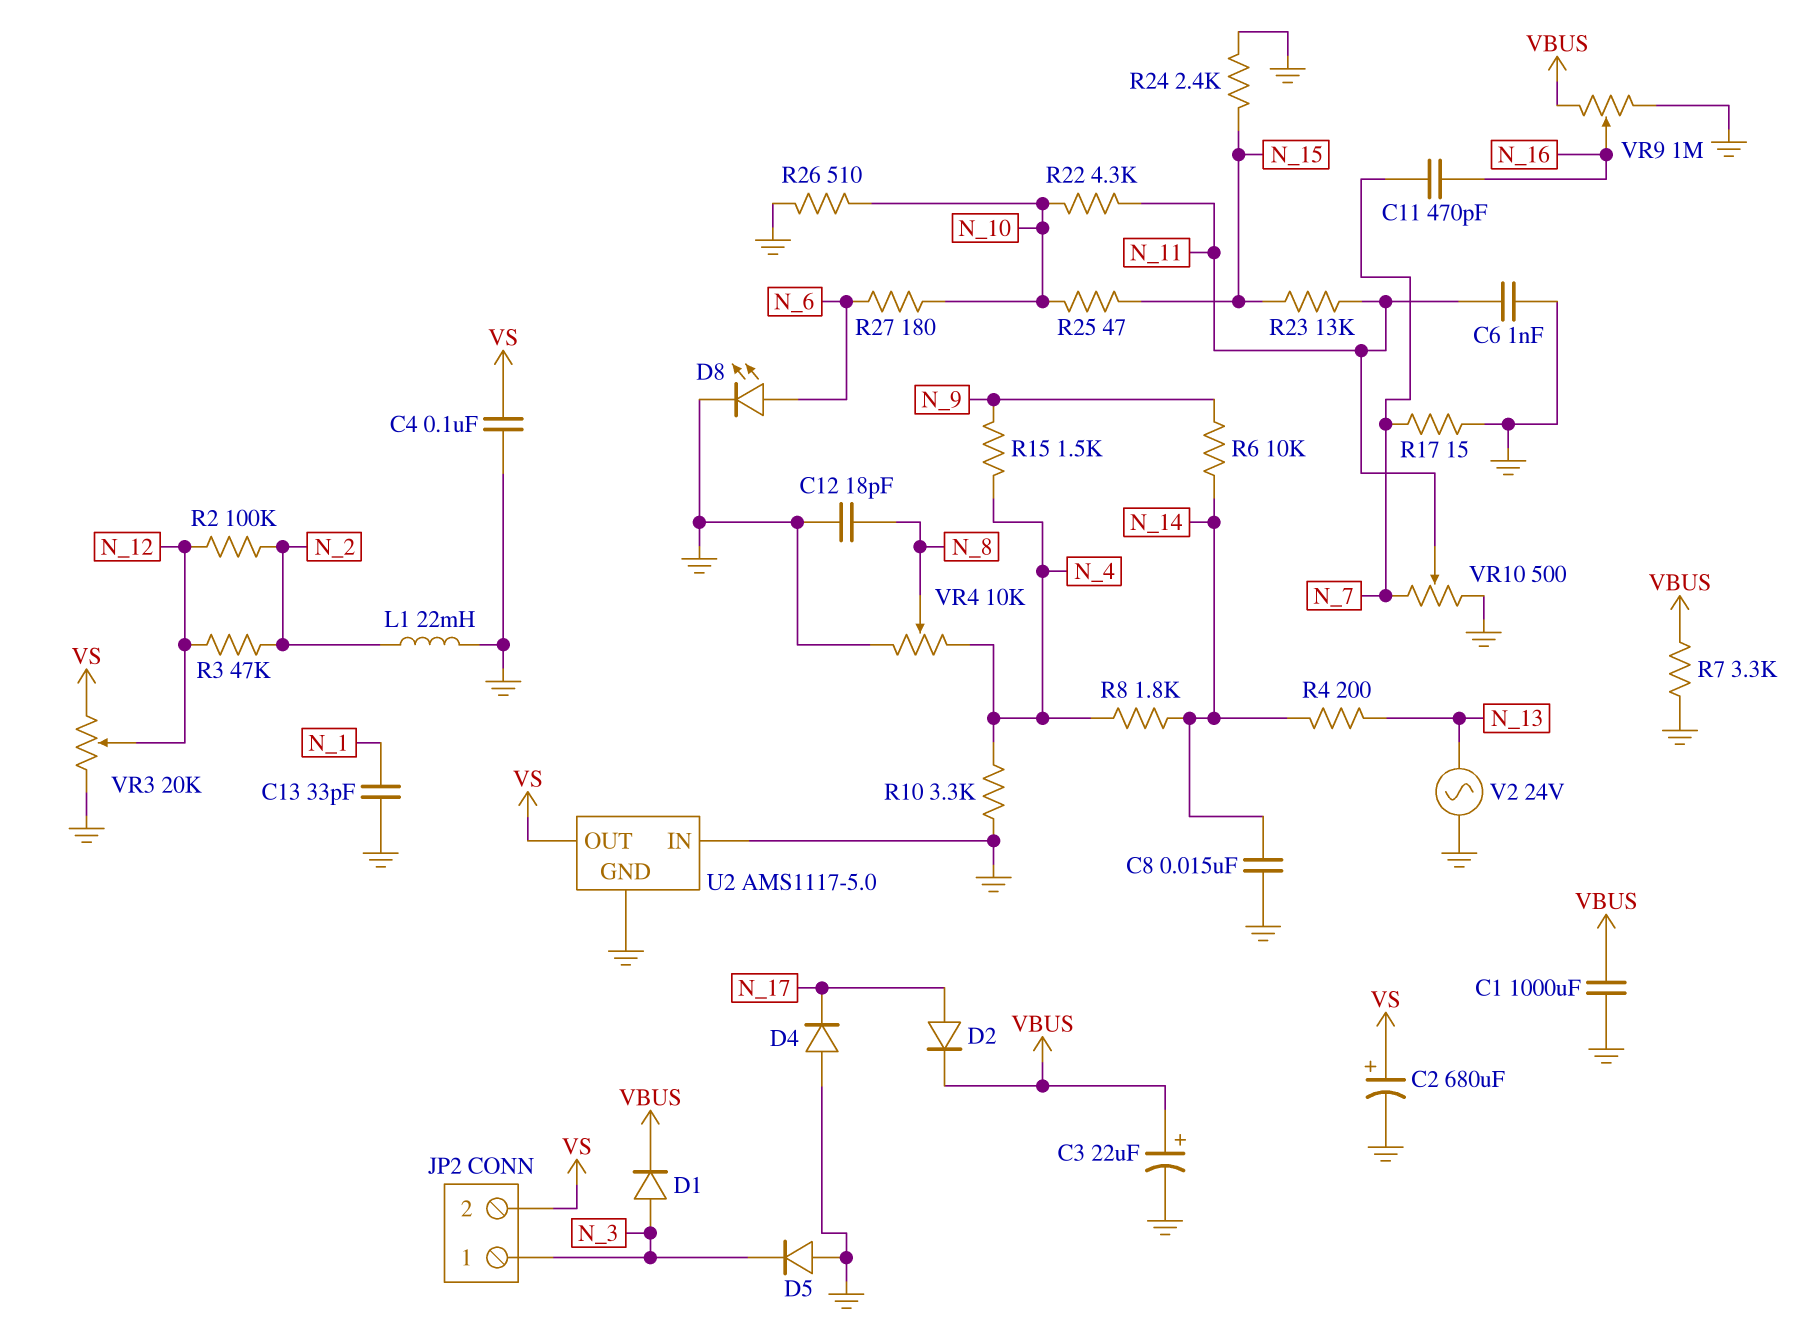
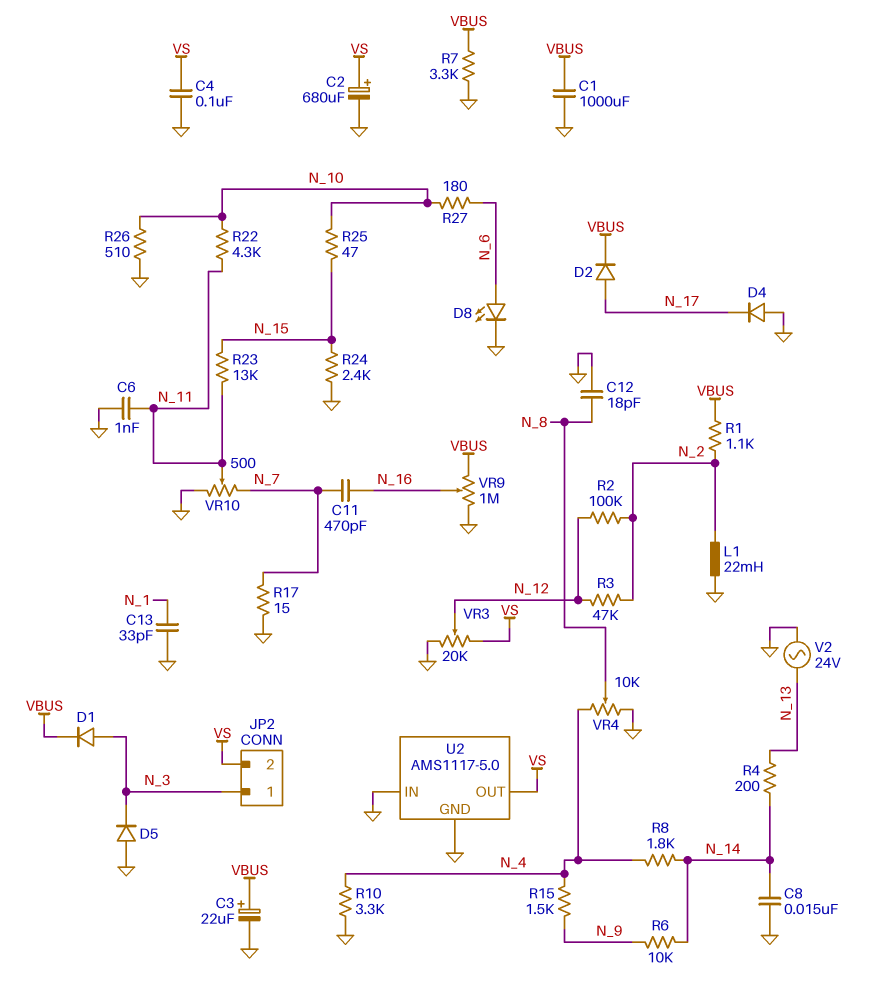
R1: none -> 1.1k (N_2, VBUS)

